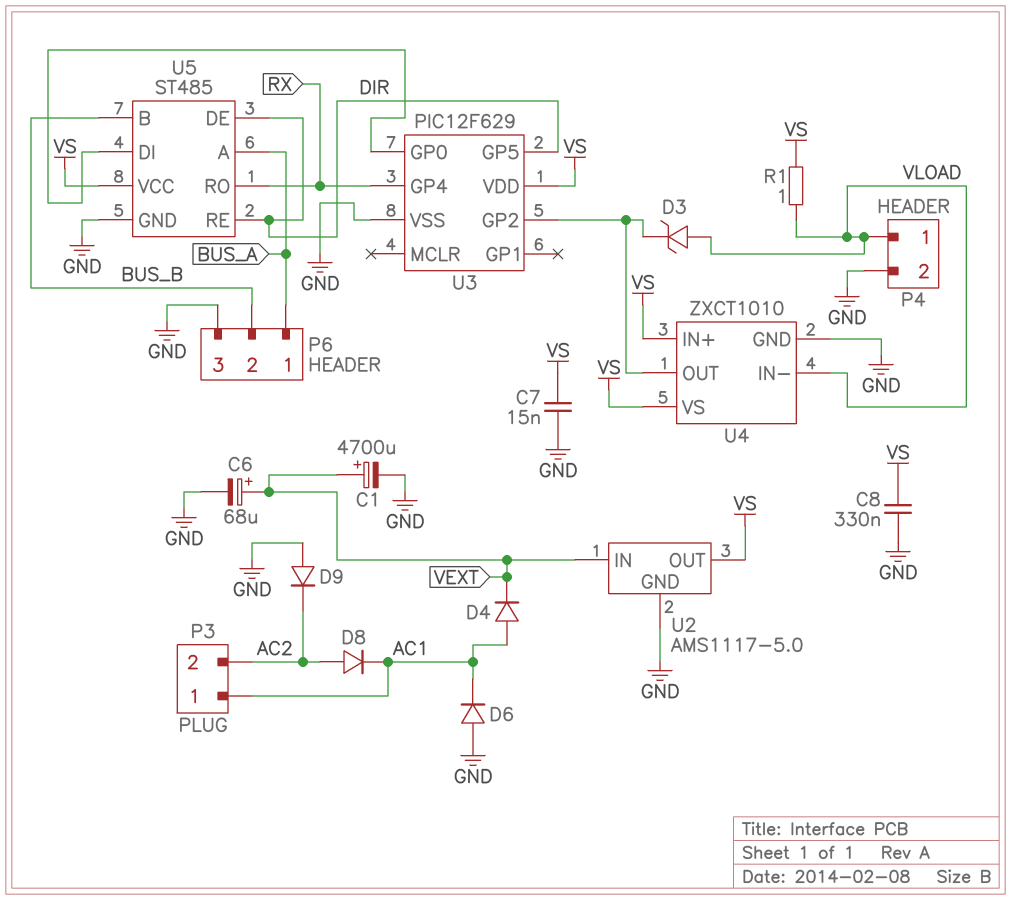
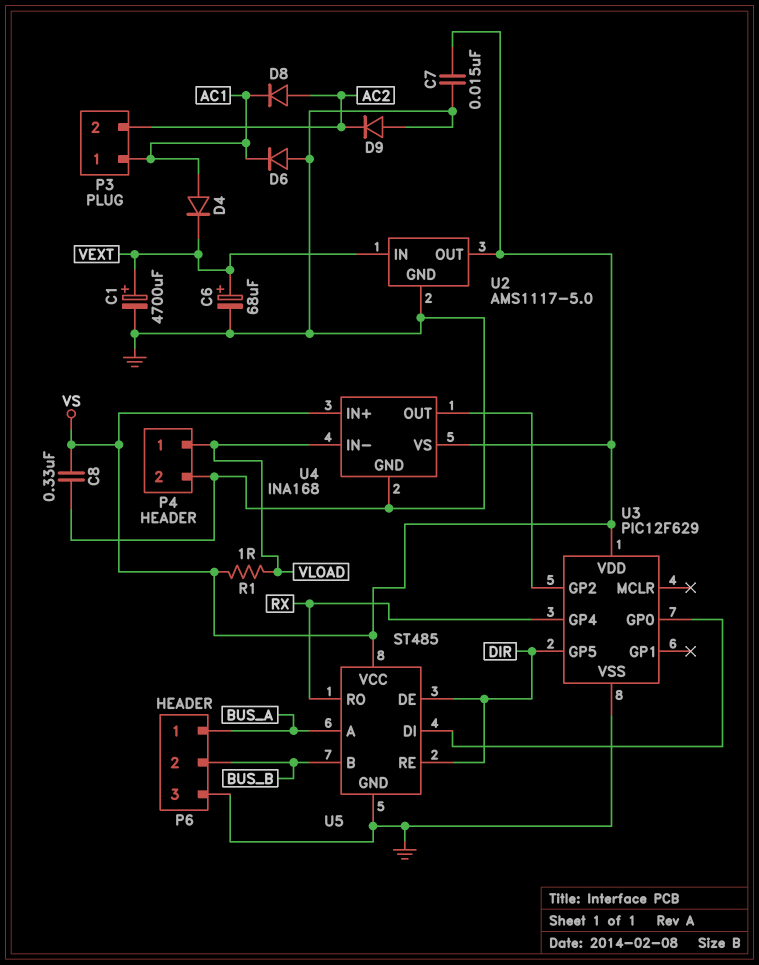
D3: zener (A VLOAD, K U3/GP2) -> none
U4: ZXCT1010 -> INA168

